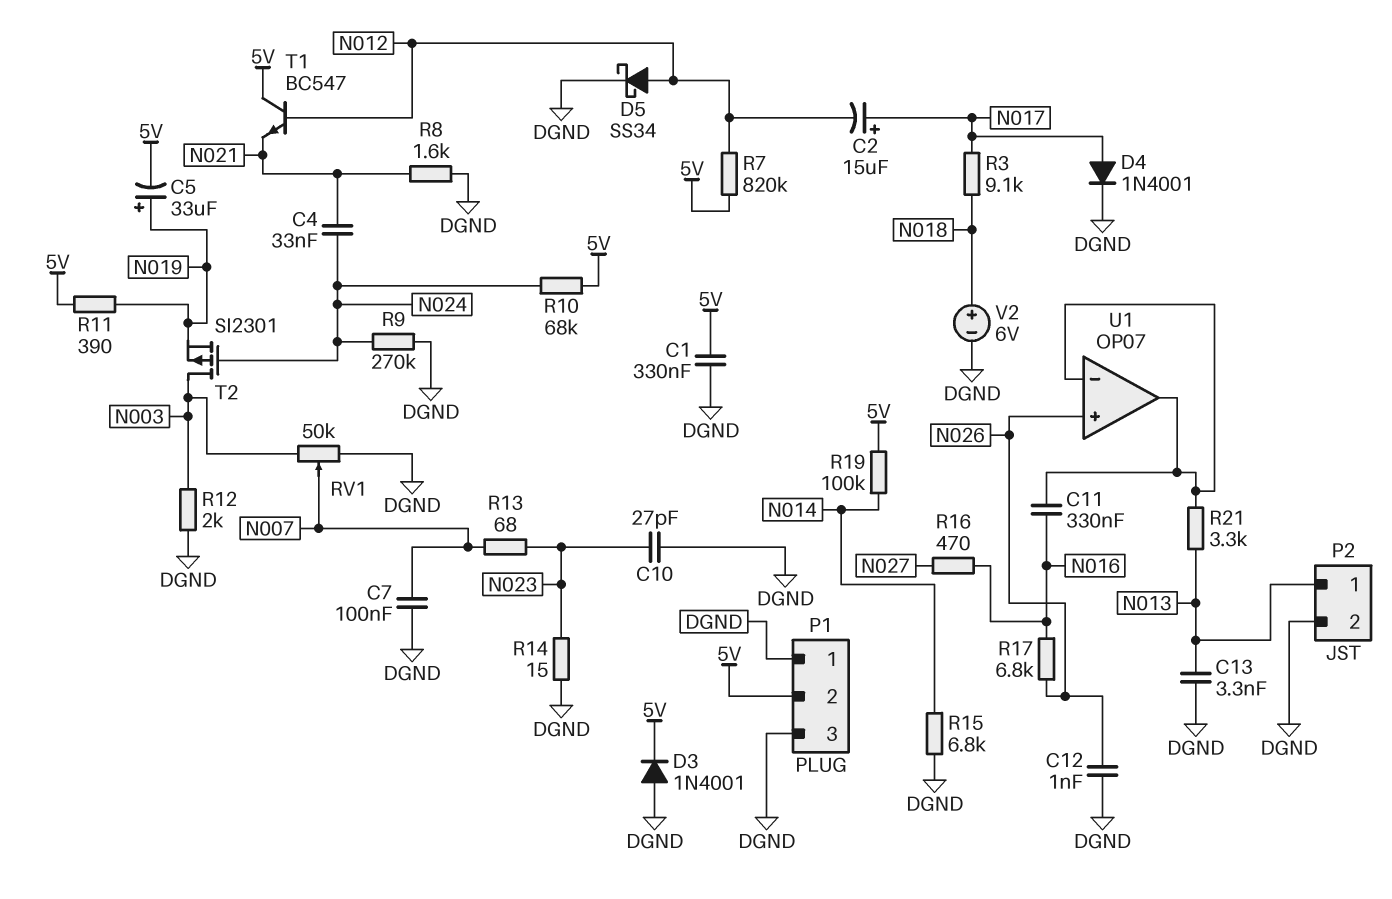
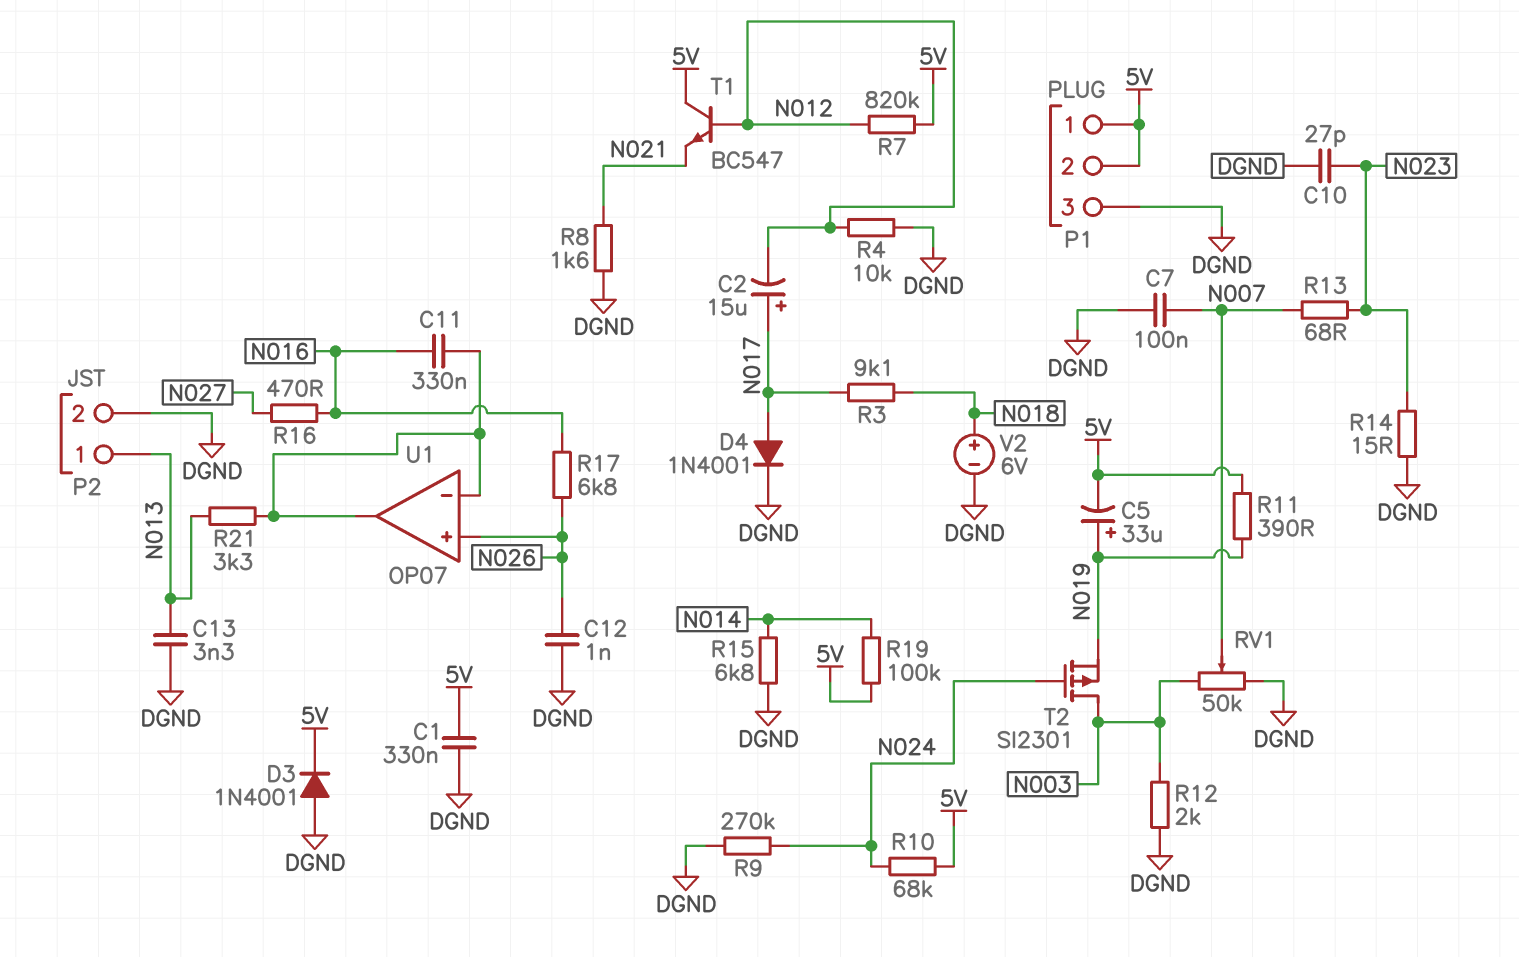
C4: 33nF (N021, N024) -> none
D5: schottky SS34 (A N012, K DGND) -> none
P1 pin 1: DGND -> 5V
R4: none -> 10k (DGND, N012)

